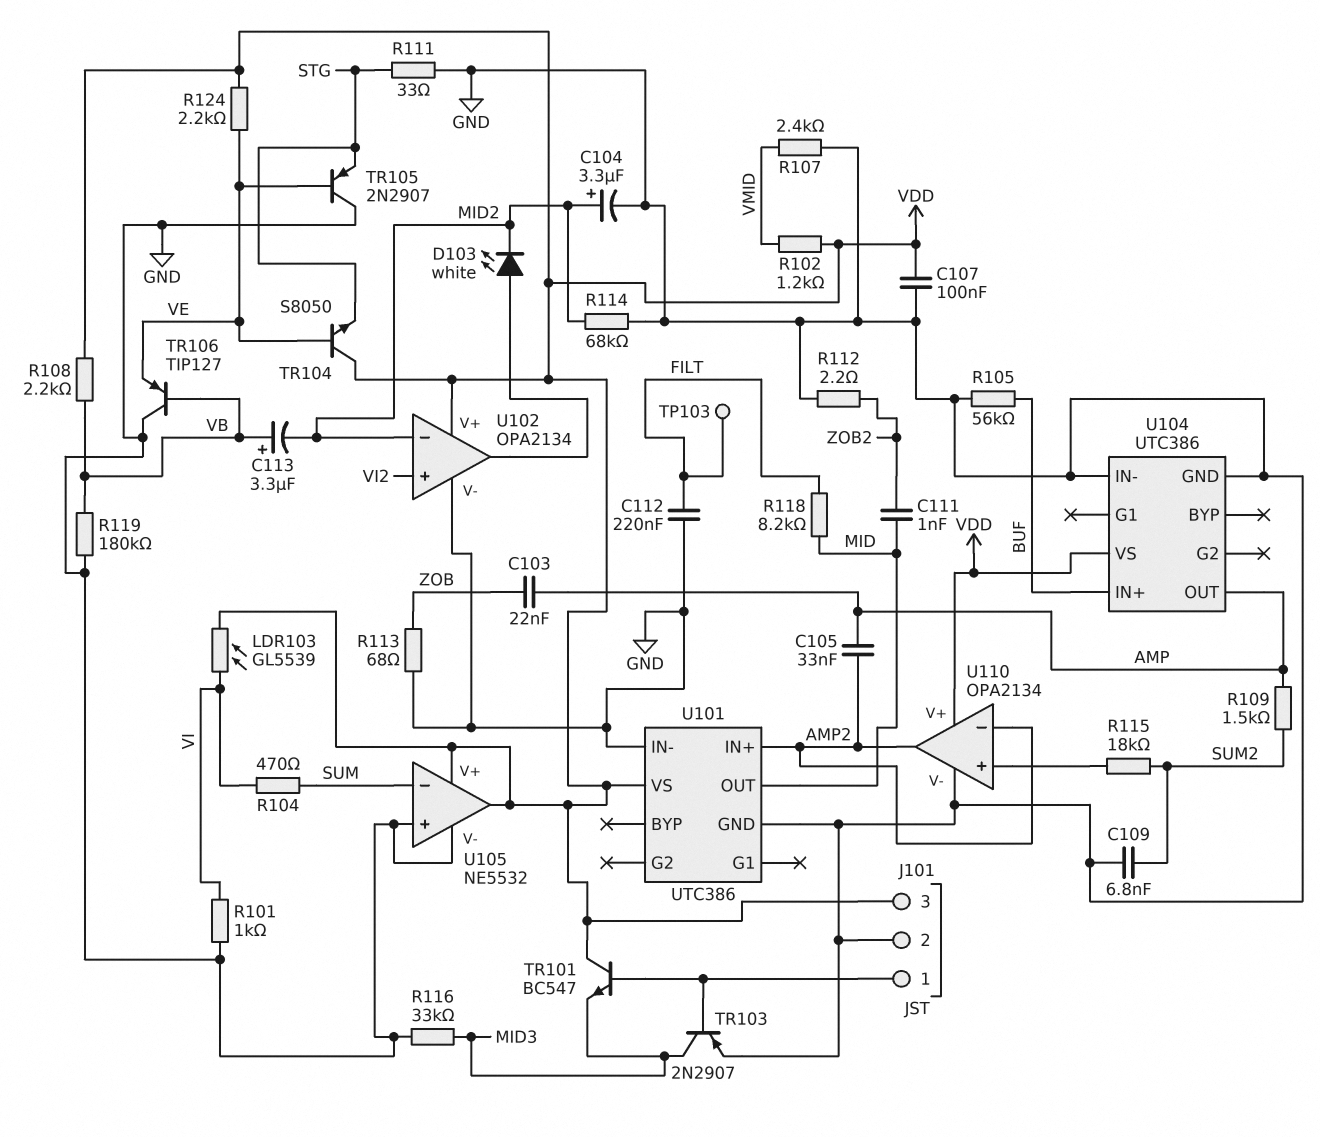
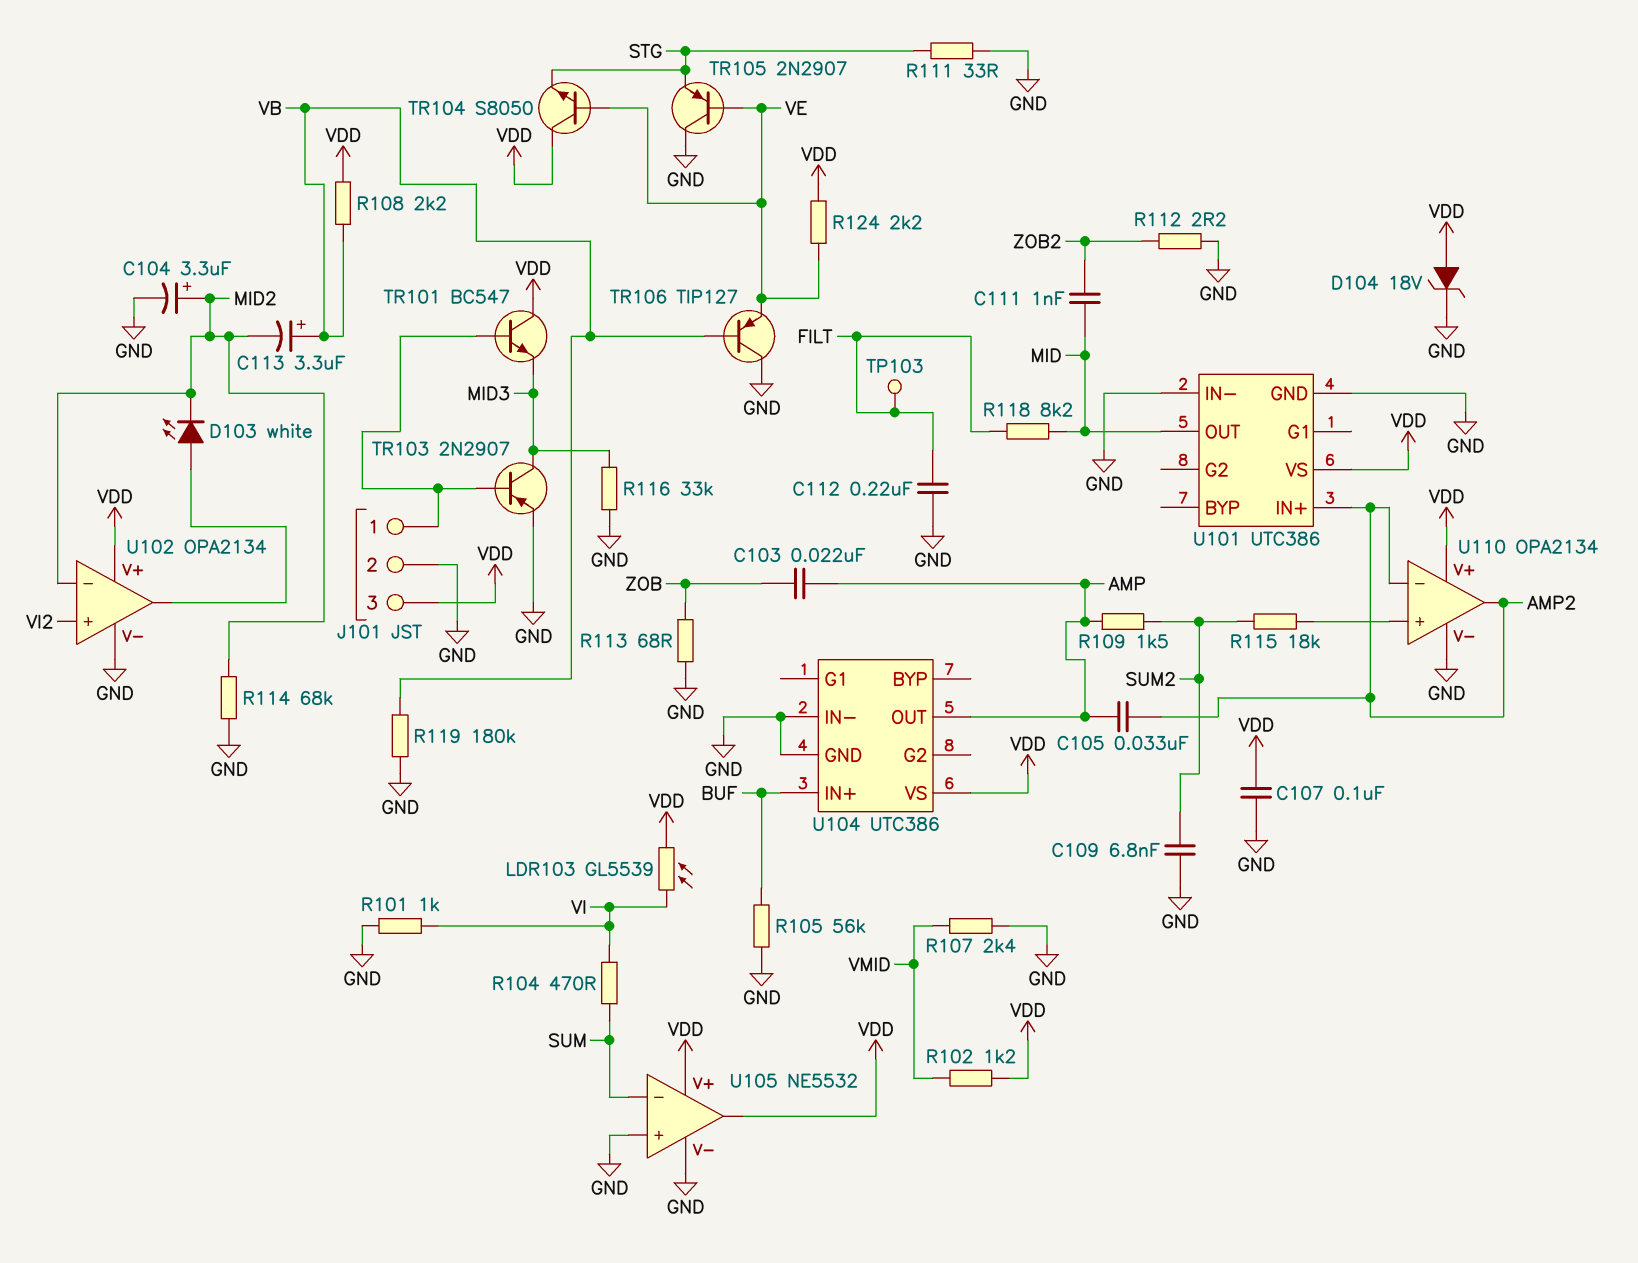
D104: none -> zener 18V (A VDD, K GND)

